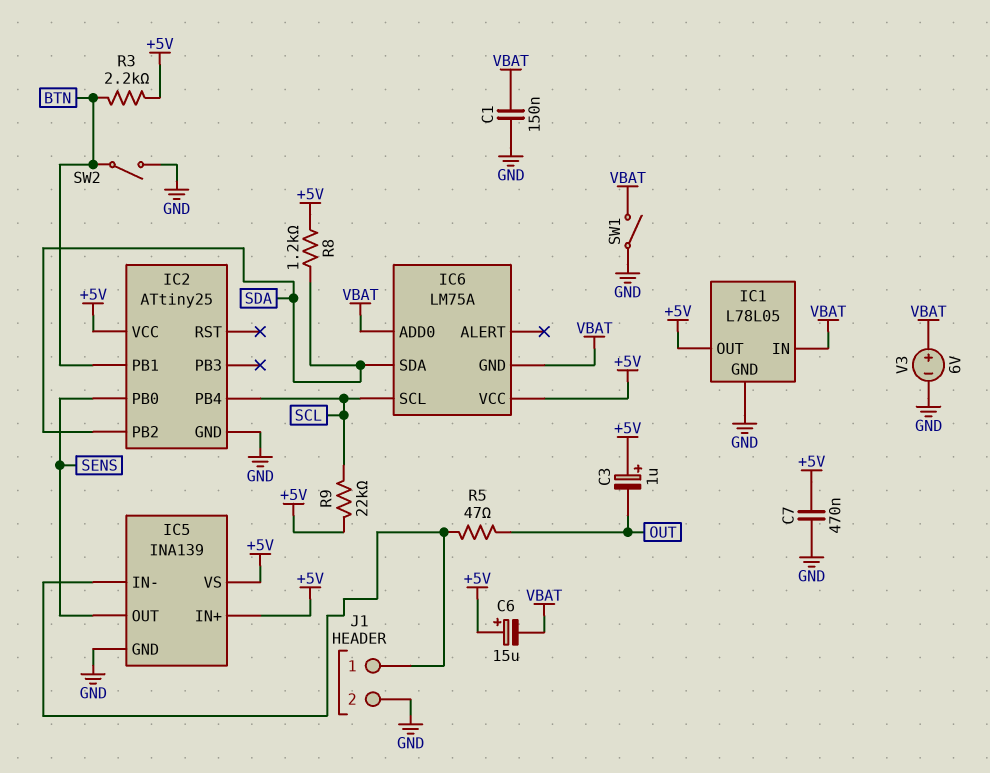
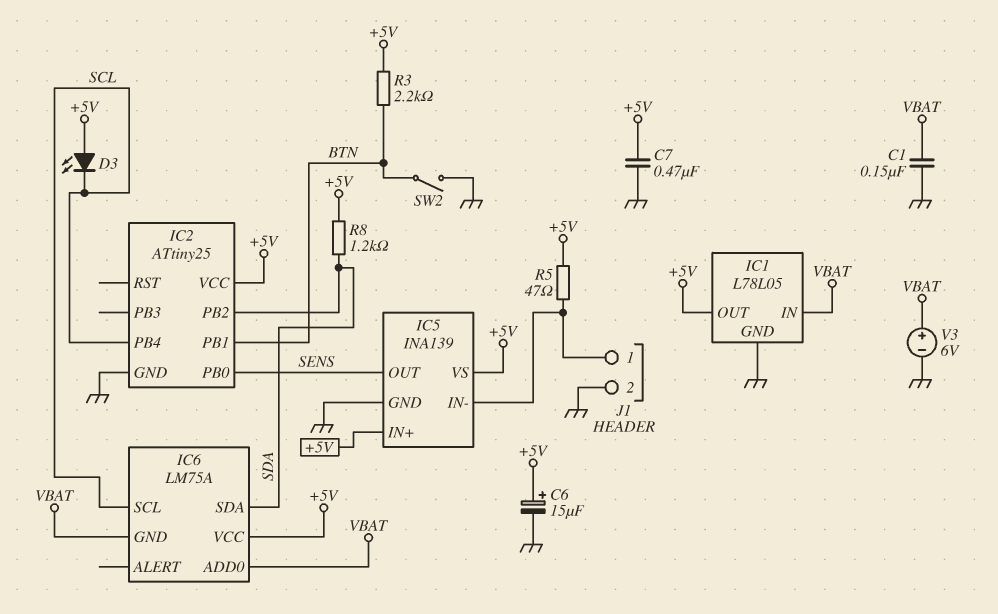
C3: 1uF (plus +5V, minus OUT) -> none
C6: 15uF (plus +5V, minus VBAT) -> 15uF (plus +5V, minus GND)
D3: none -> LED (A +5V, K SCL)
R5: 47 (IC5/IN-, OUT) -> 47 (+5V, IC5/IN-)
R9: 22k (+5V, SCL) -> none
SW1: switch (GND, VBAT) -> none

